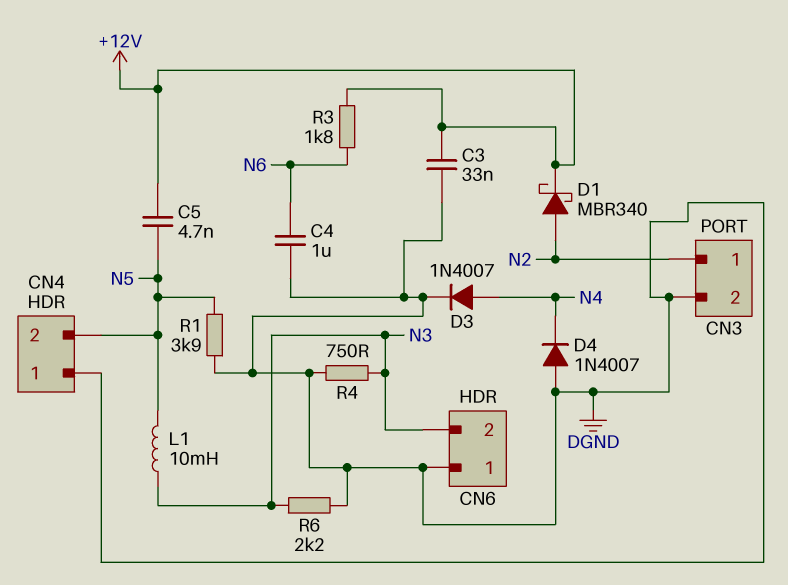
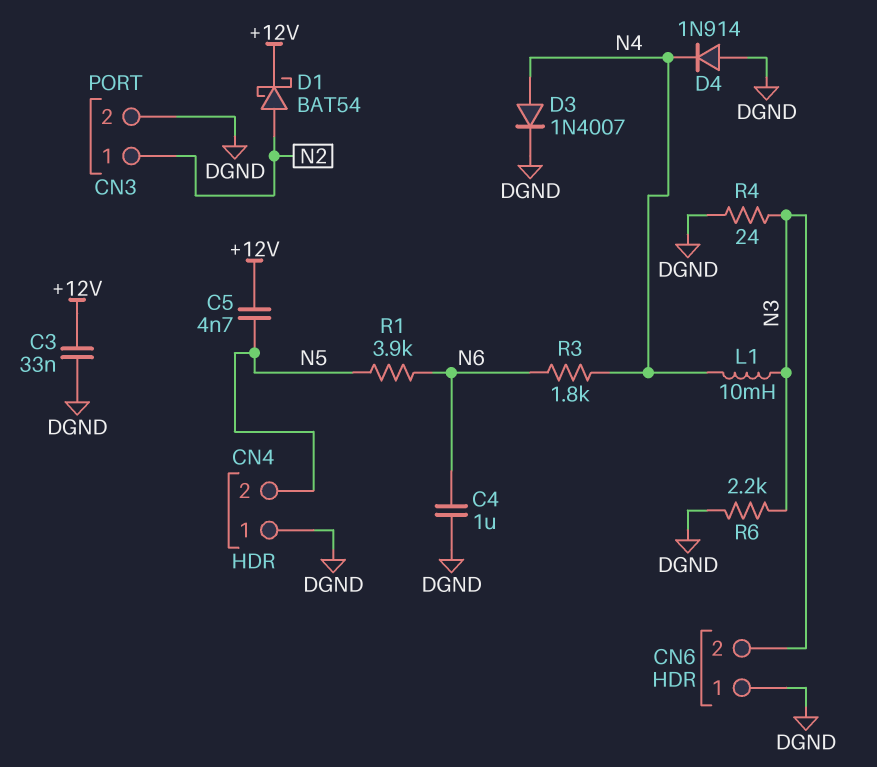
D1: schottky MBR340 (A N2, K +12V) -> schottky BAT54 (A N2, K +12V)
D4: diode 1N4007 (A DGND, K N4) -> diode 1N914 (A DGND, K N4)
L1: 10mH (N3, N5) -> 10mH (N3, N4)
R1: 3.9k (DGND, N5) -> 3.9k (N5, N6)
R3: 1.8k (+12V, N6) -> 1.8k (N4, N6)
R4: 750 (DGND, N3) -> 24 (DGND, N3)

